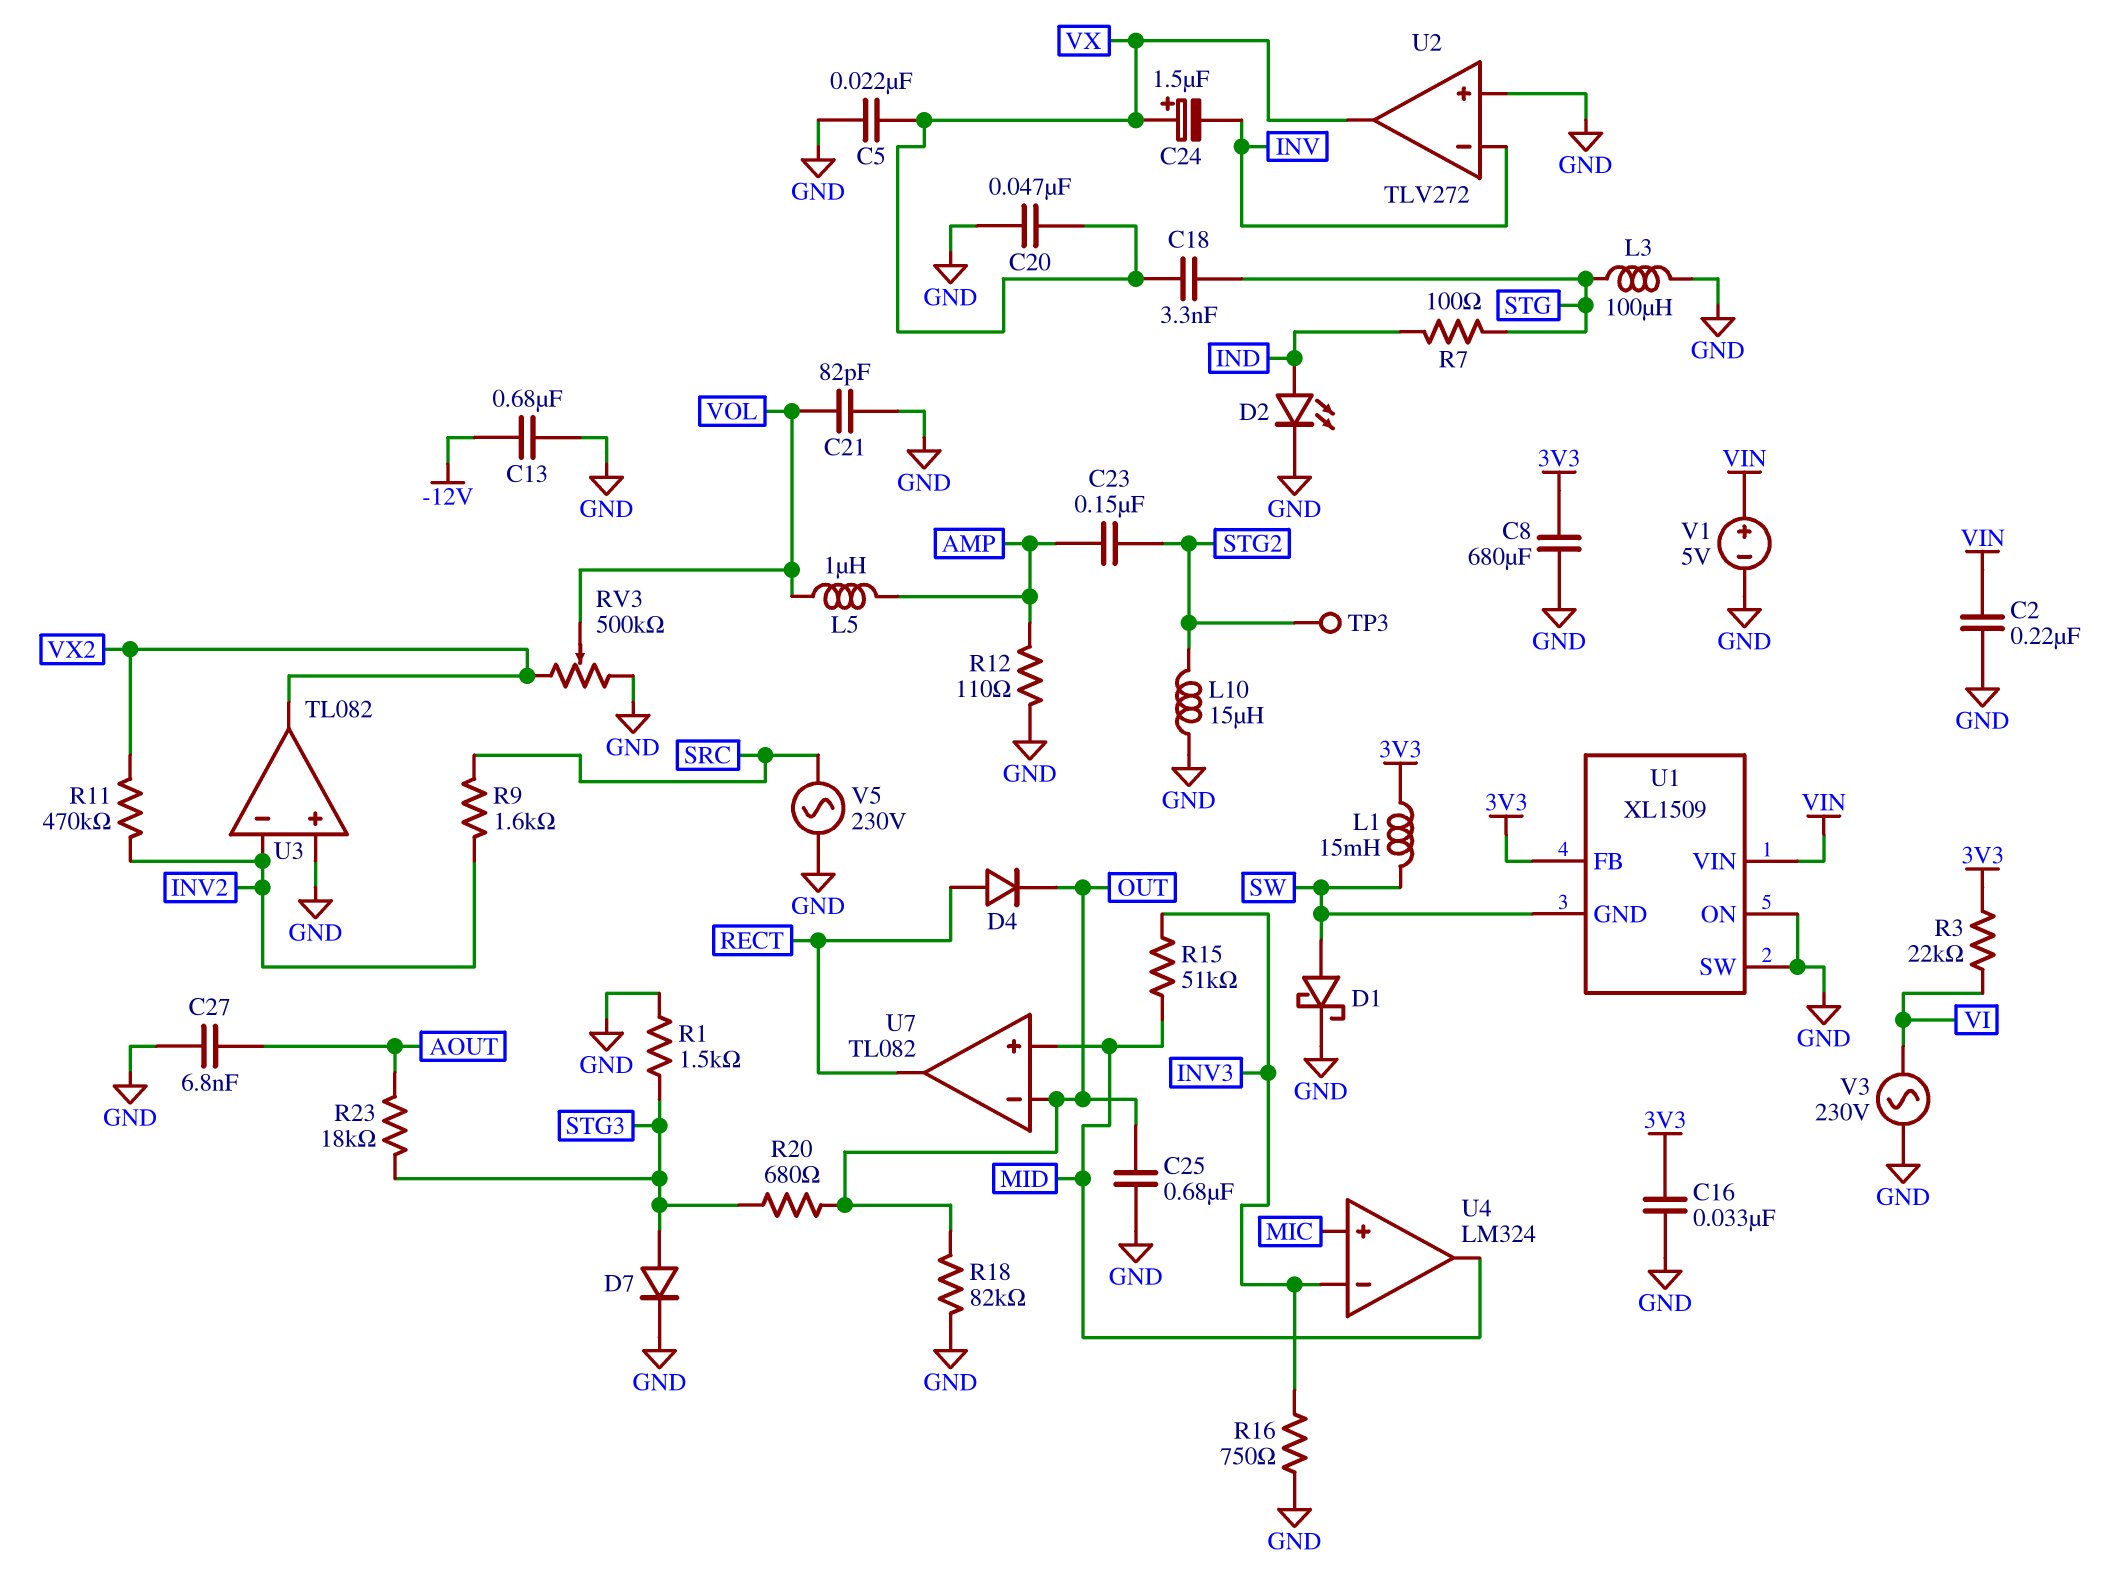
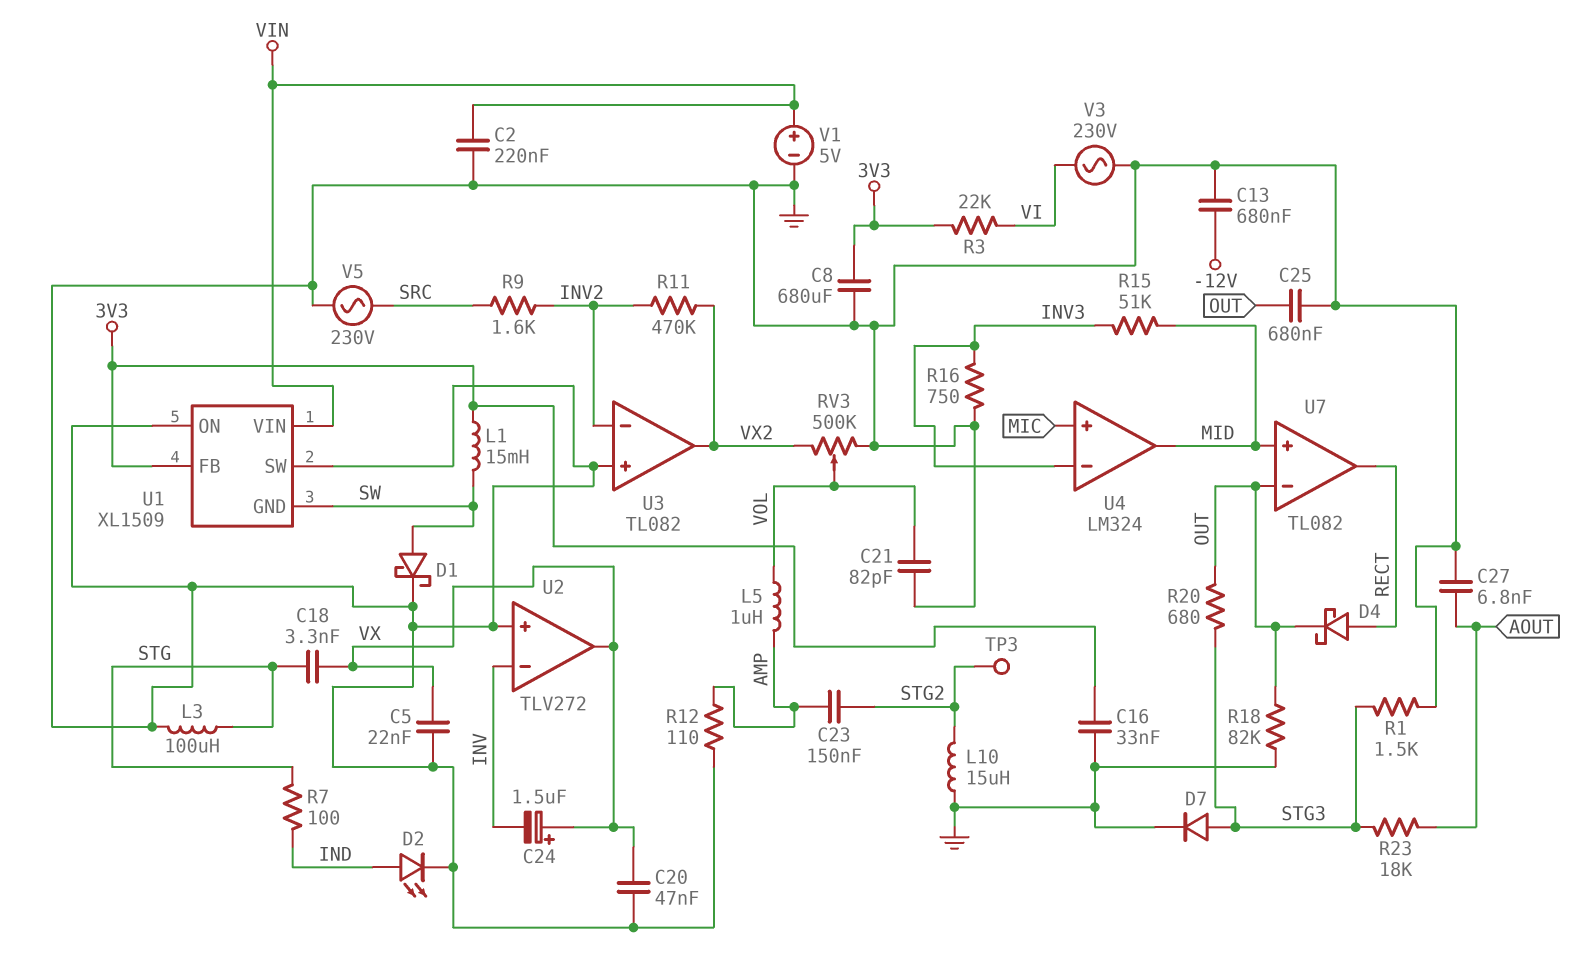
D4: diode (A RECT, K OUT) -> schottky (A RECT, K OUT)

